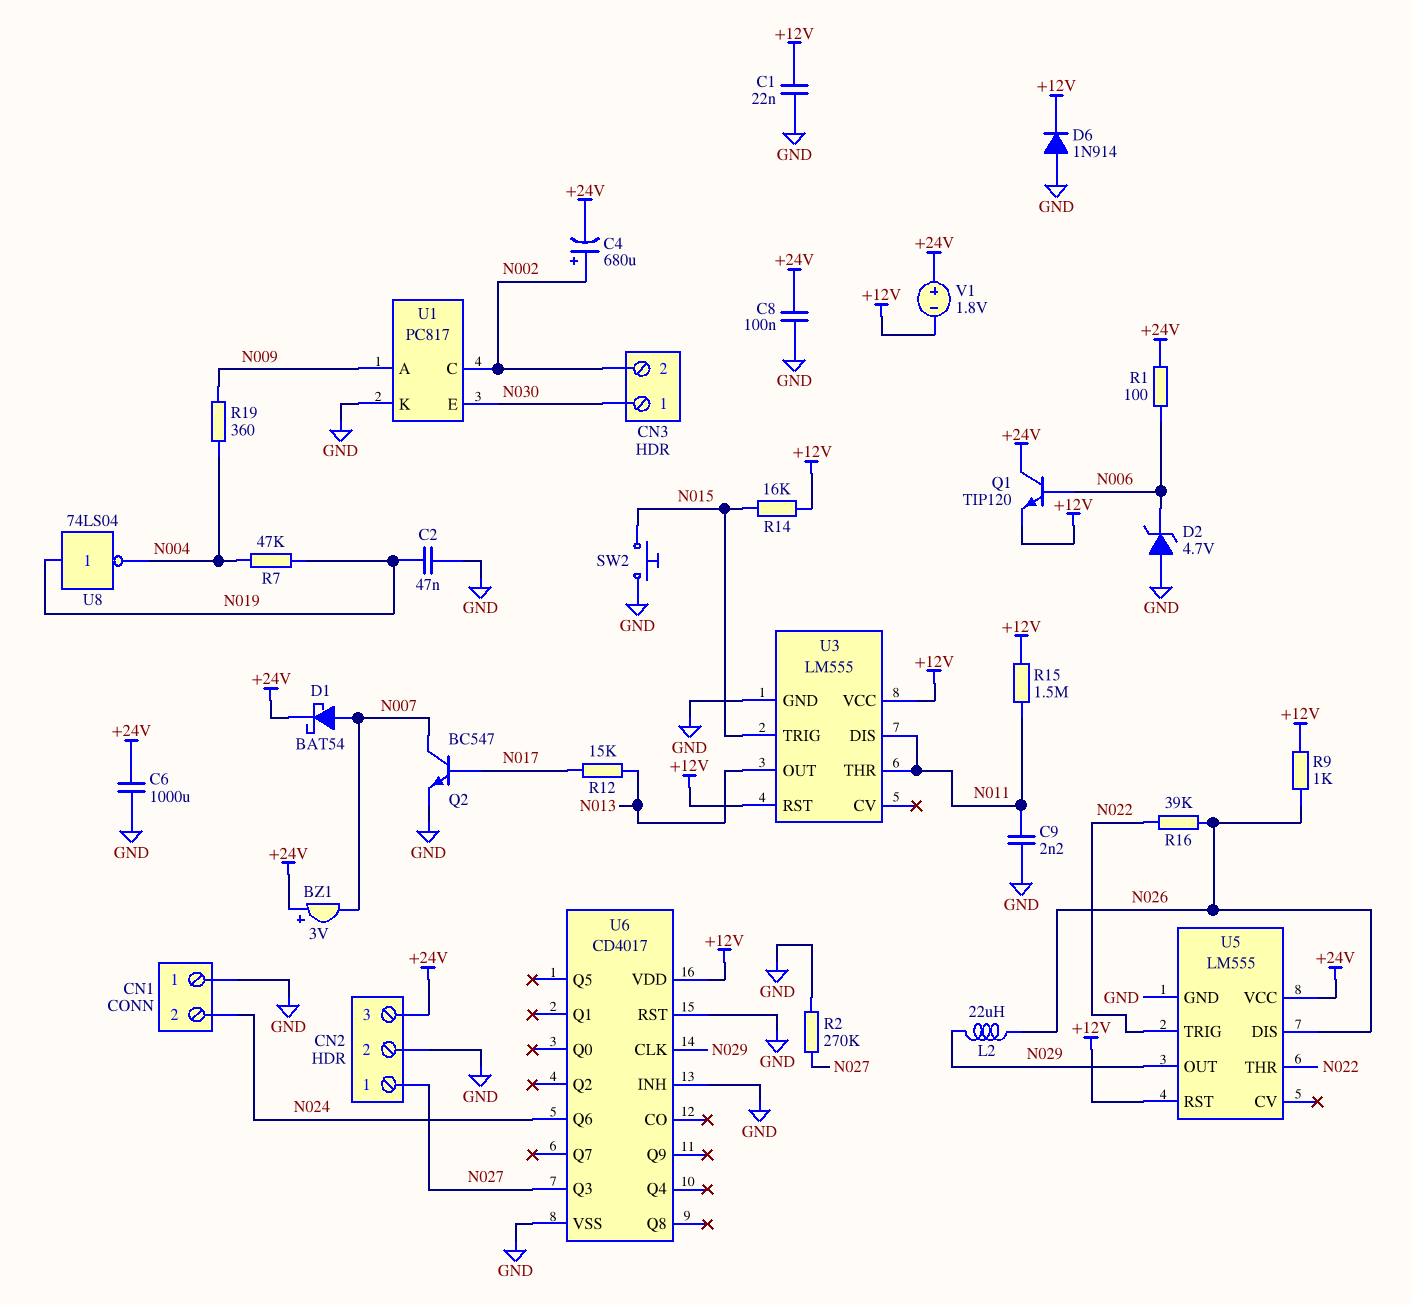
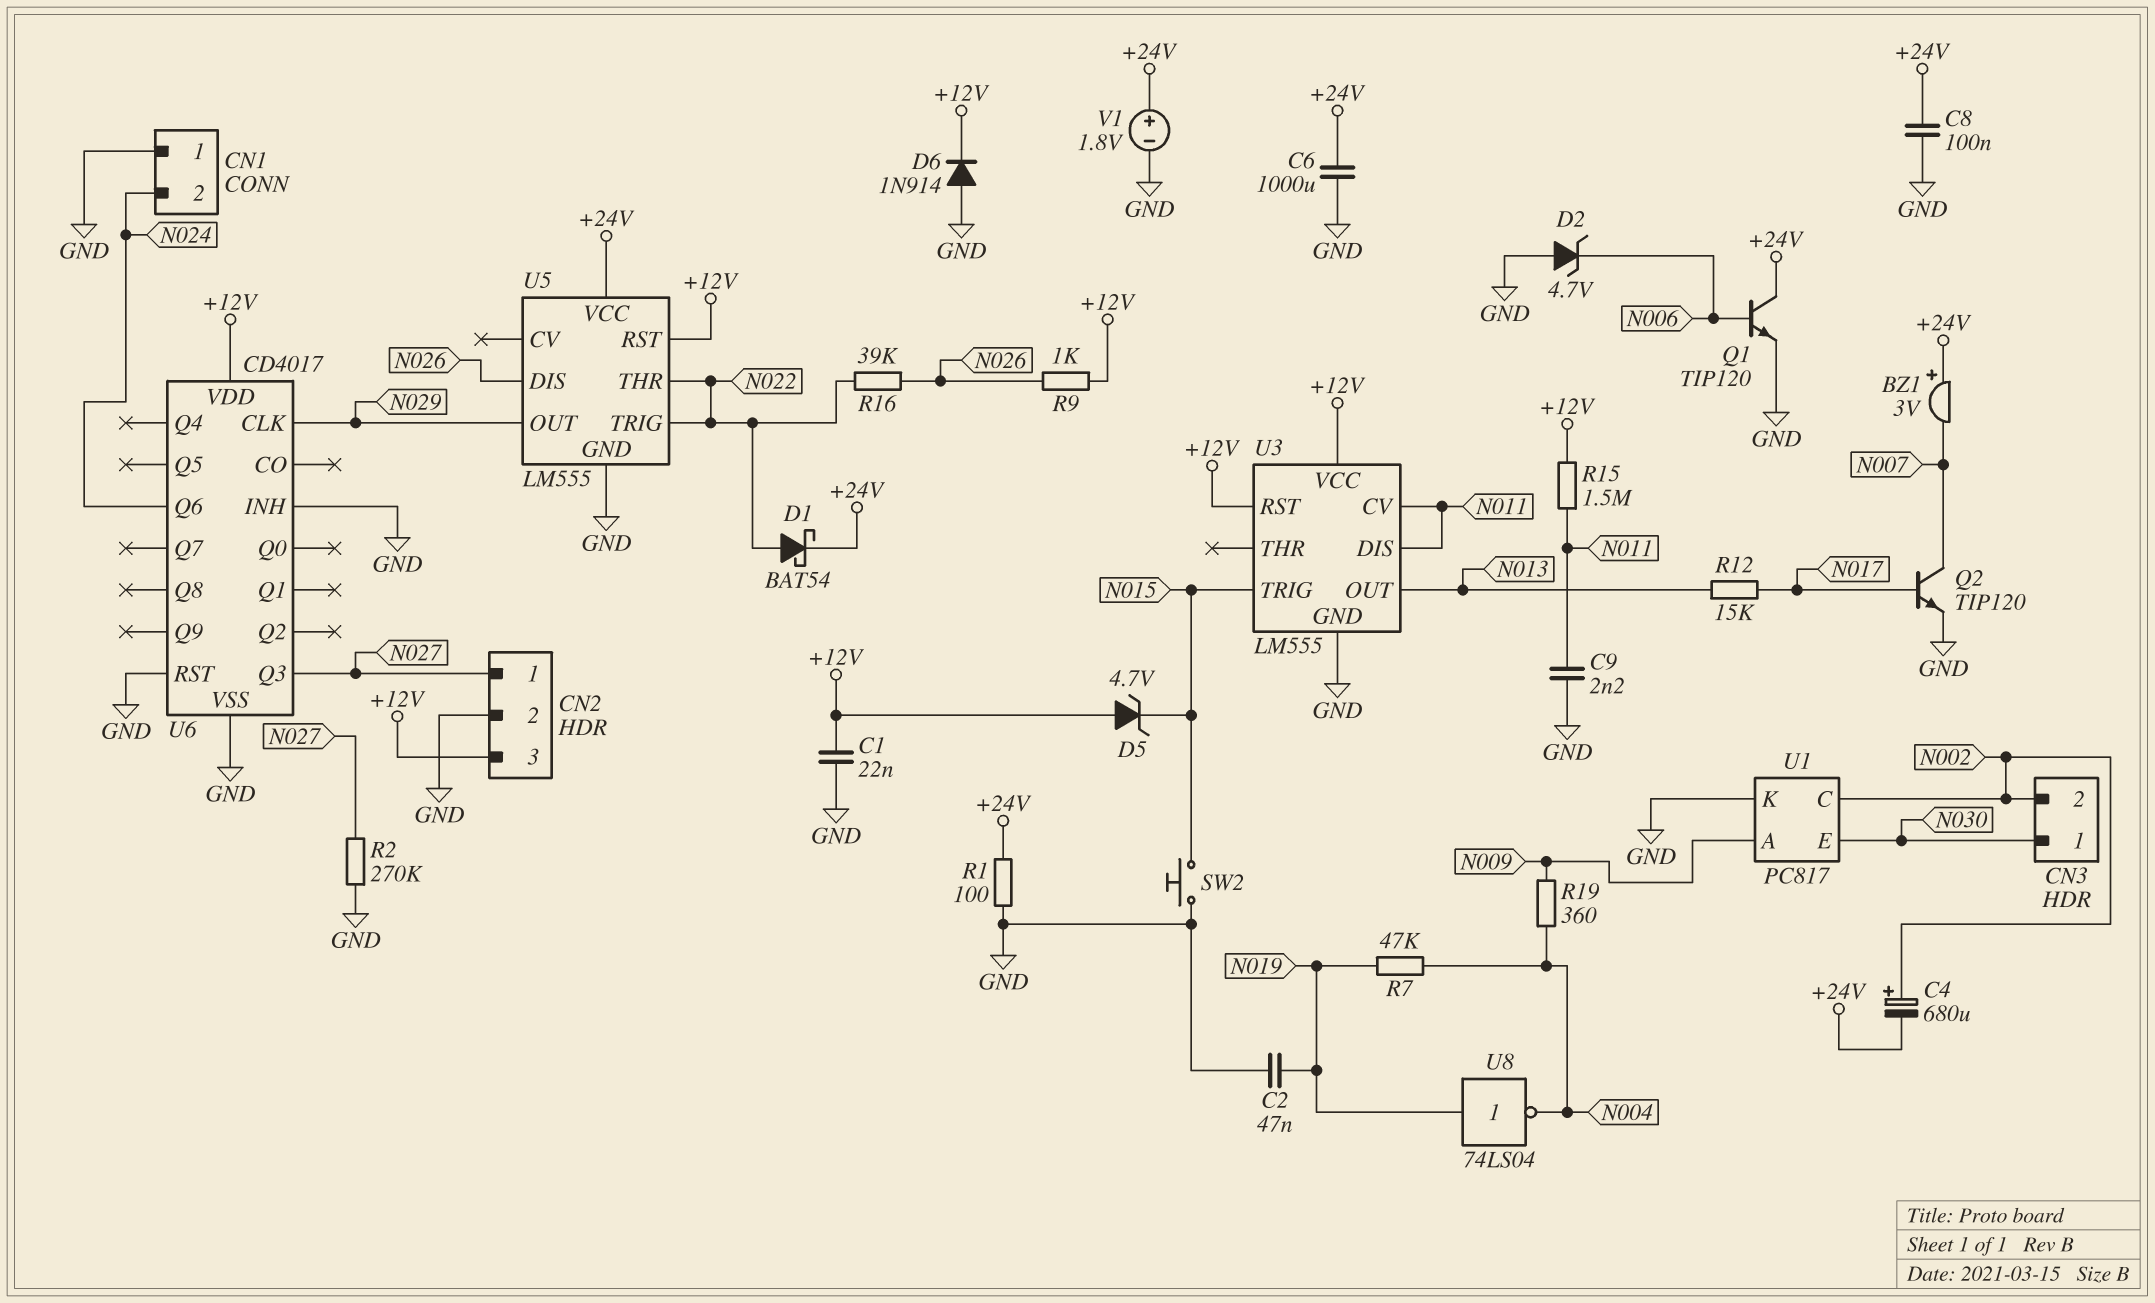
CN2 pin 3: +24V -> +12V
D1: schottky BAT54 (A N007, K +24V) -> schottky BAT54 (A N022, K +24V)
D5: none -> zener 4.7V (A +12V, K N015)
L2: 22uH (N026, N029) -> none
Q1: NPN TIP120 (B N006, C +24V, E +12V) -> NPN TIP120 (B N006, C +24V, E GND)
Q2: NPN BC547 (B N017, C N007, E GND) -> NPN TIP120 (B N017, C N007, E GND)
R1: 100 (+24V, N006) -> 100 (+24V, GND)
R14: 16k (+12V, N015) -> none
U3 pin CV: none -> N011
U3 pin THR: N011 -> none
V1: 1.8V (plus +24V, minus +12V) -> 1.8V (plus +24V, minus GND)

